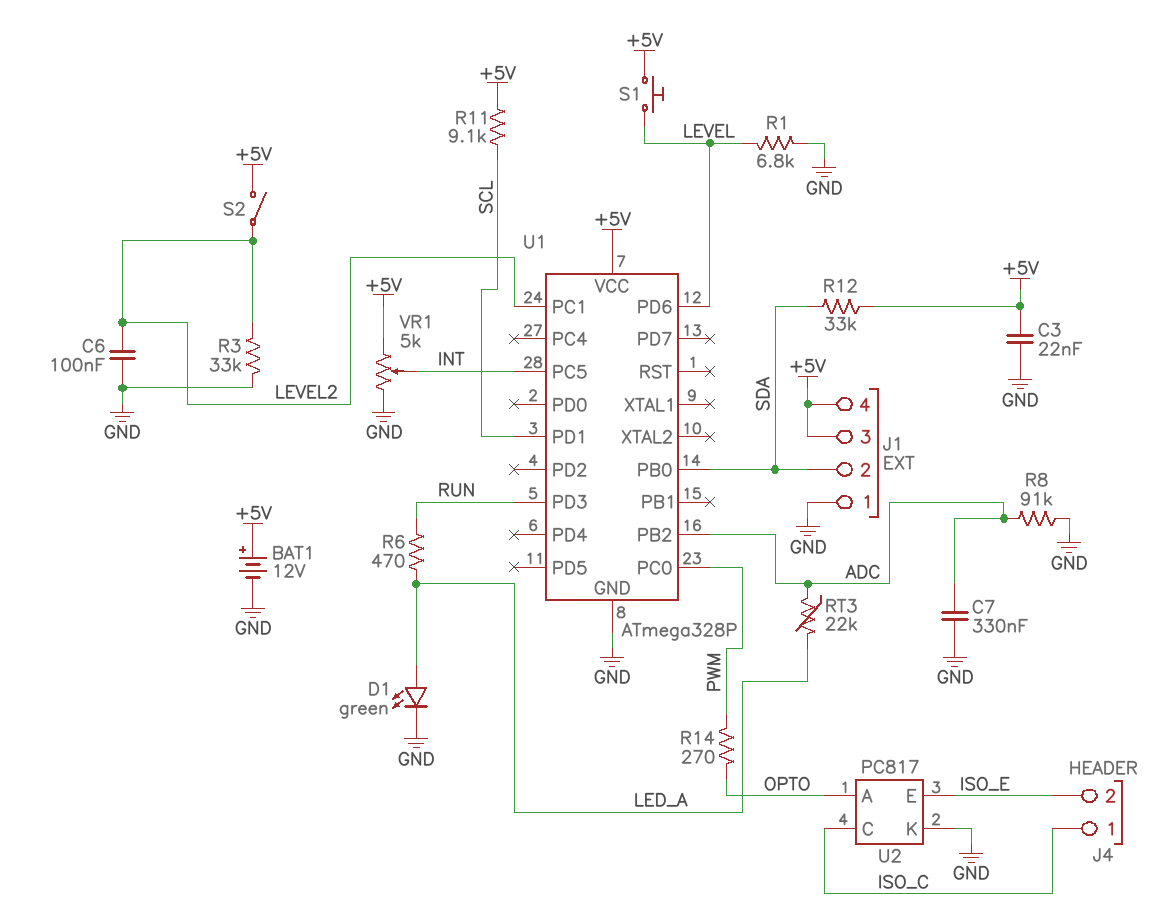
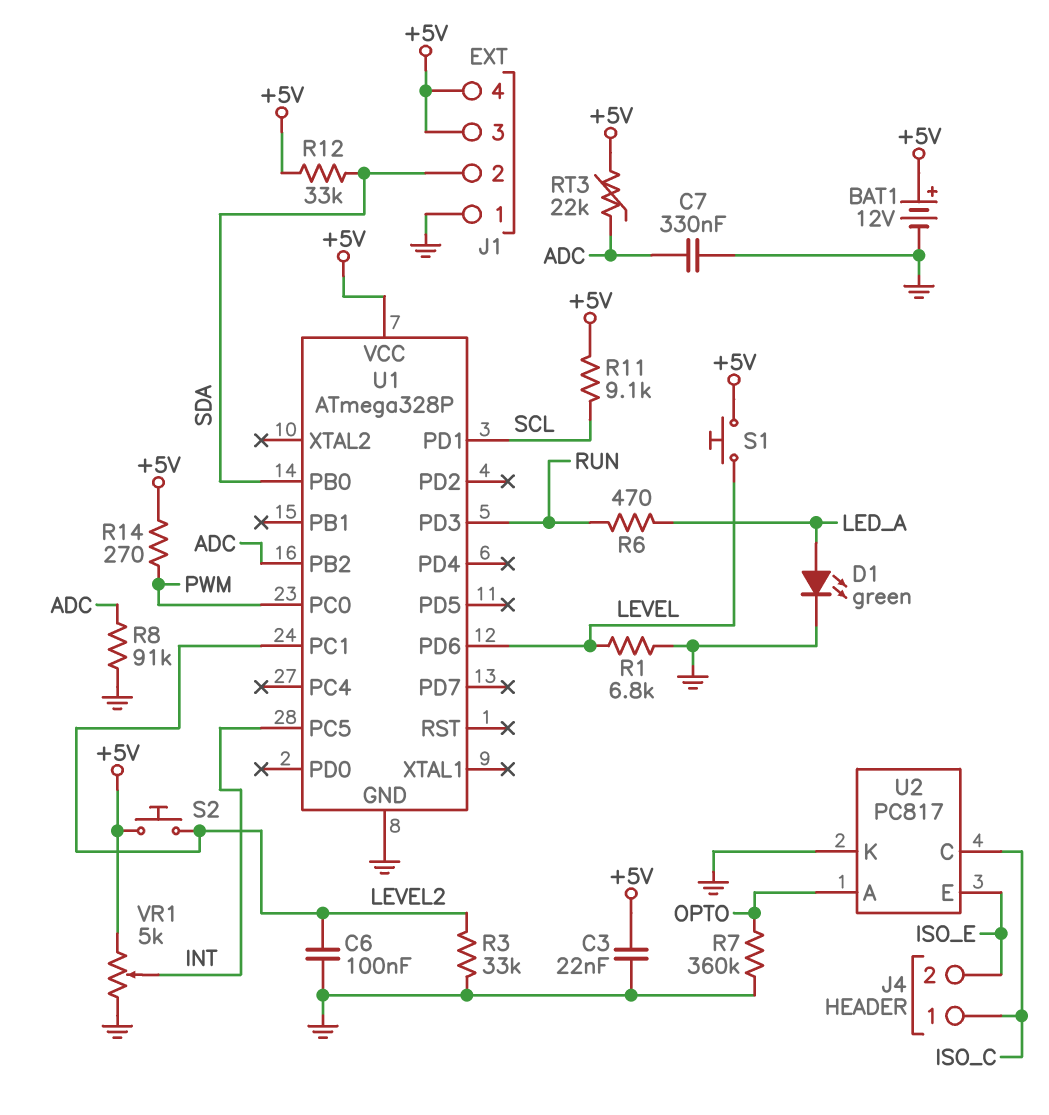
R7: none -> 360k (GND, OPTO)
R14: 270 (OPTO, PWM) -> 270 (+5V, PWM)
RT3: 22k (ADC, LED_A) -> 22k (+5V, ADC)
S2: switch (+5V, LEVEL2) -> button (+5V, LEVEL2)

